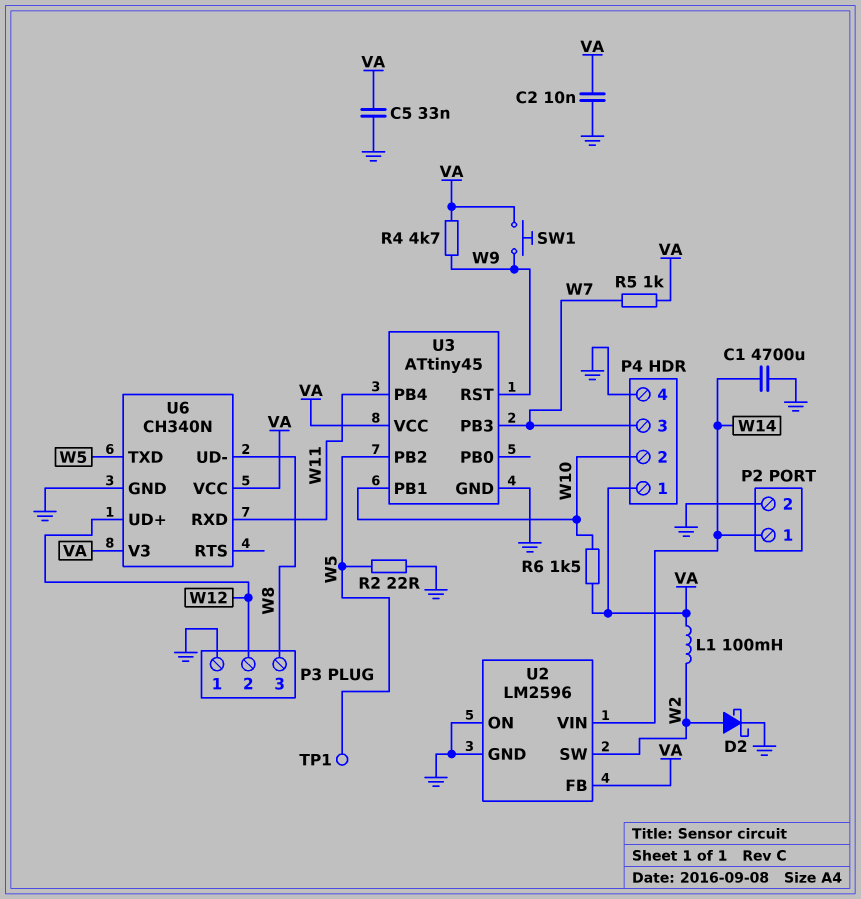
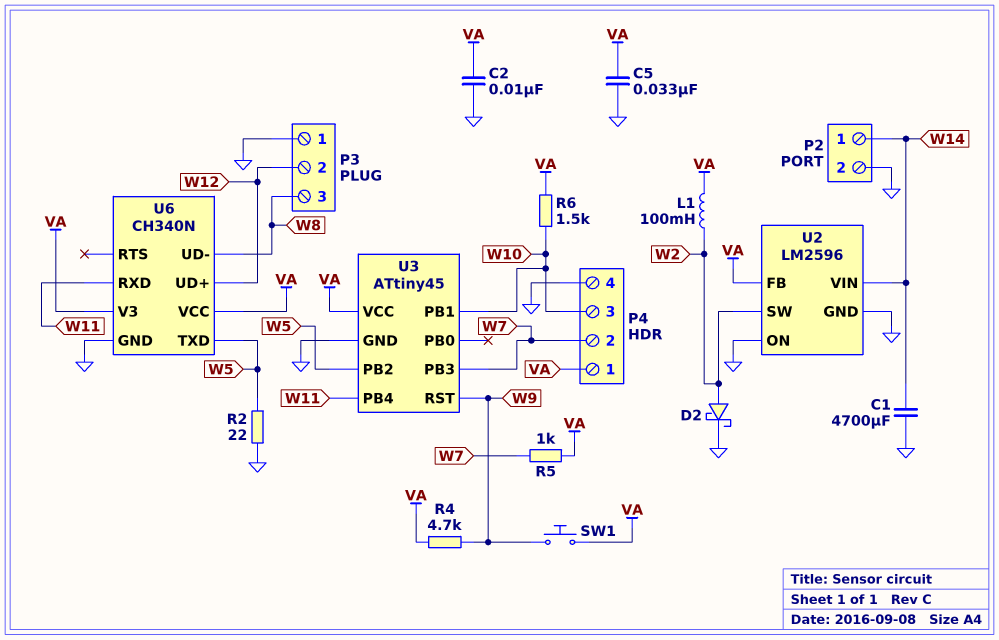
P4 pin 2: W10 -> W7
P4 pin 3: W7 -> W10
TP1: test point (W5) -> none

